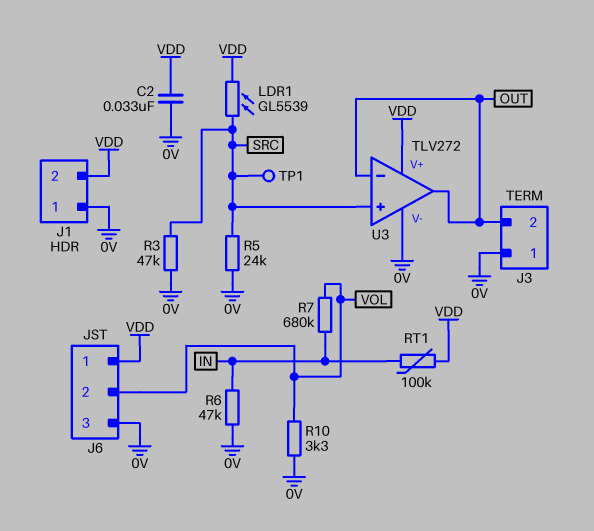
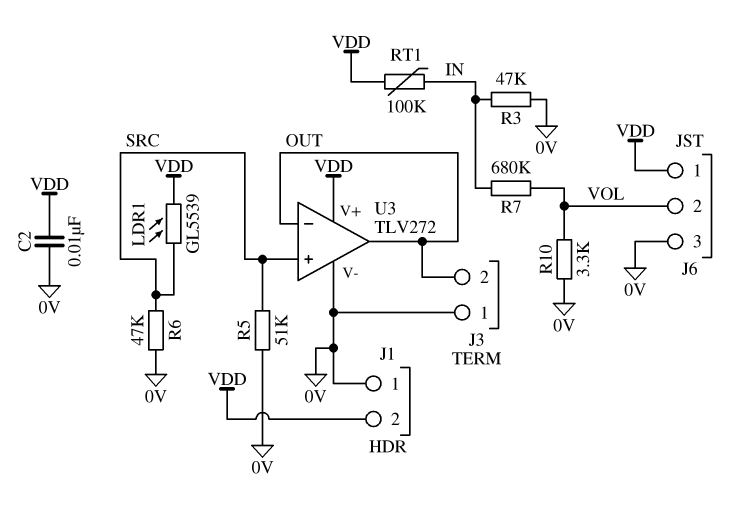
C2: 33nF (0V, VDD) -> 10nF (0V, VDD)
R3: 47k (0V, SRC) -> 47k (0V, IN)
R5: 24k (0V, SRC) -> 51k (0V, SRC)
R6: 47k (0V, IN) -> 47k (0V, SRC)
TP1: test point (SRC) -> none

